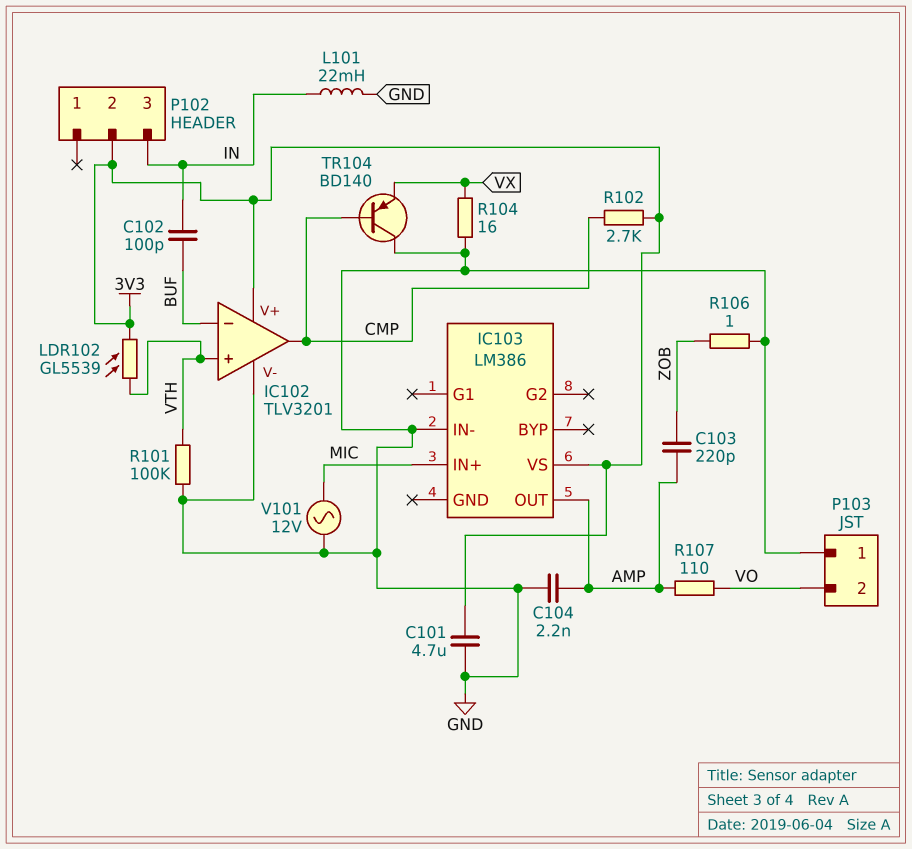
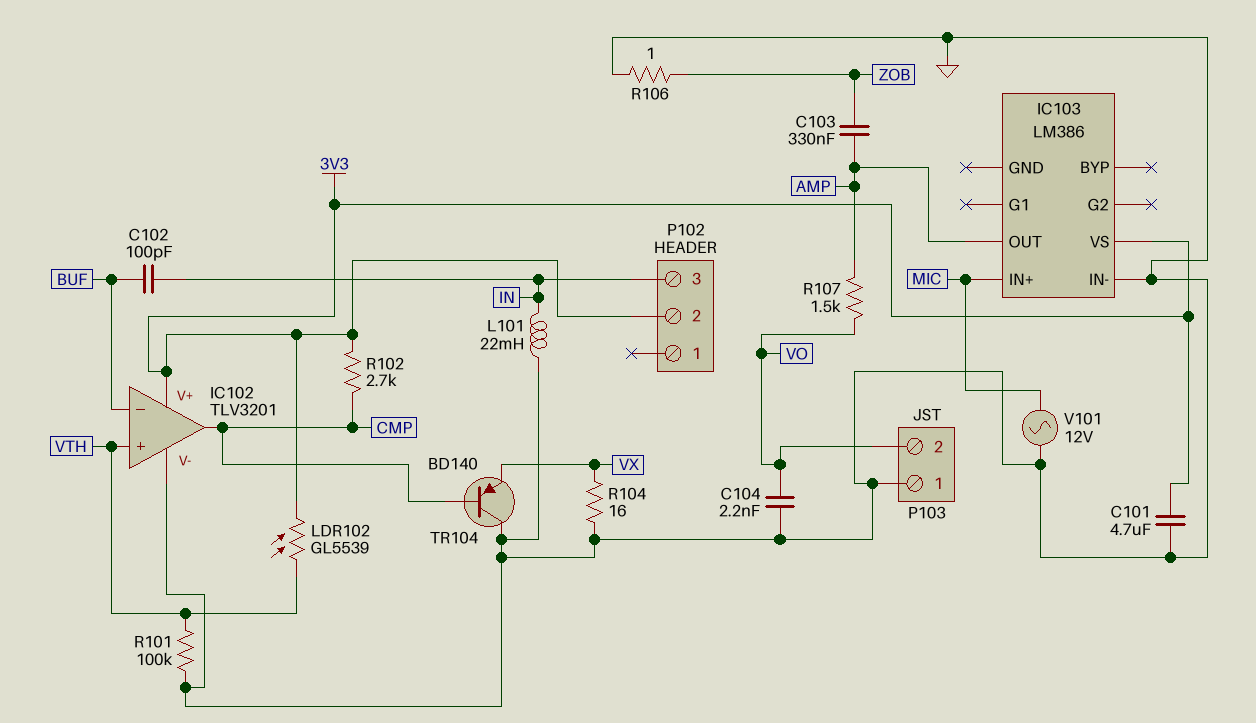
C103: 220pF (AMP, ZOB) -> 330nF (AMP, ZOB)
C104: 2.2nF (AMP, GND) -> 2.2nF (GND, VO)
R107: 110 (AMP, VO) -> 1.5k (AMP, VO)

